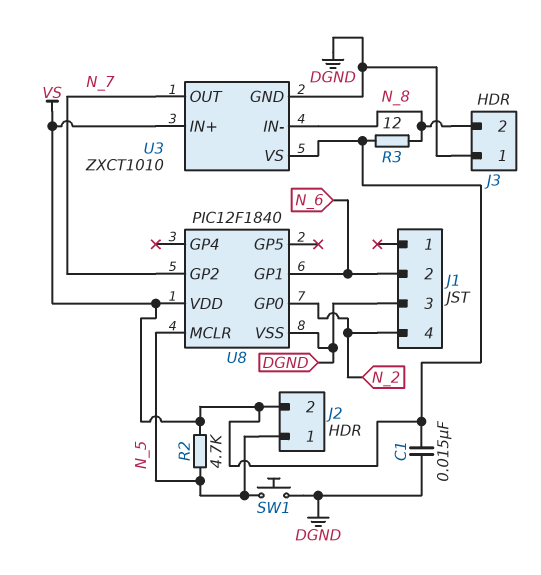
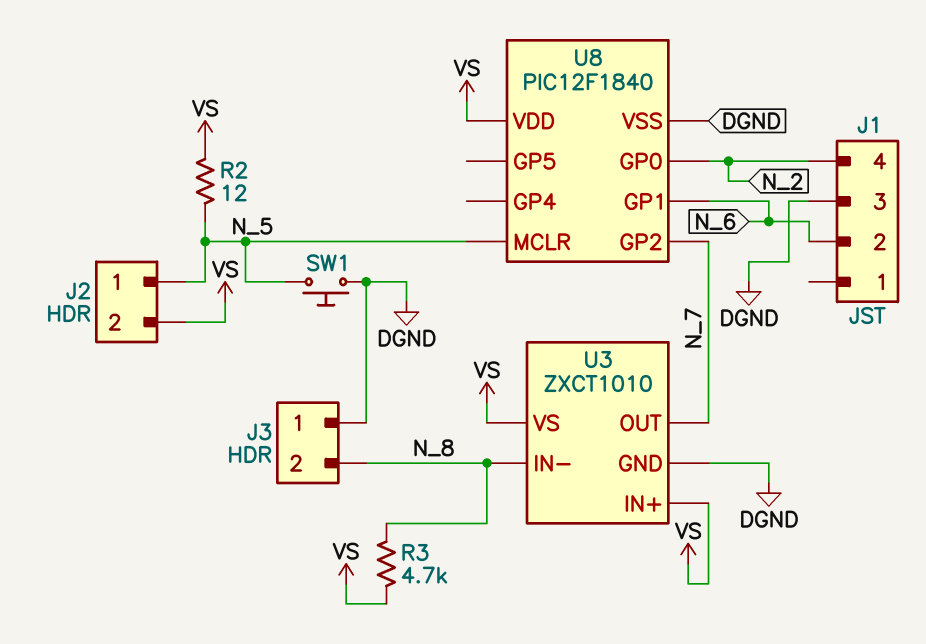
C1: 15nF (DGND, VS) -> none
R2: 4.7k (N_5, VS) -> 12 (N_5, VS)
R3: 12 (N_8, VS) -> 4.7k (N_8, VS)

